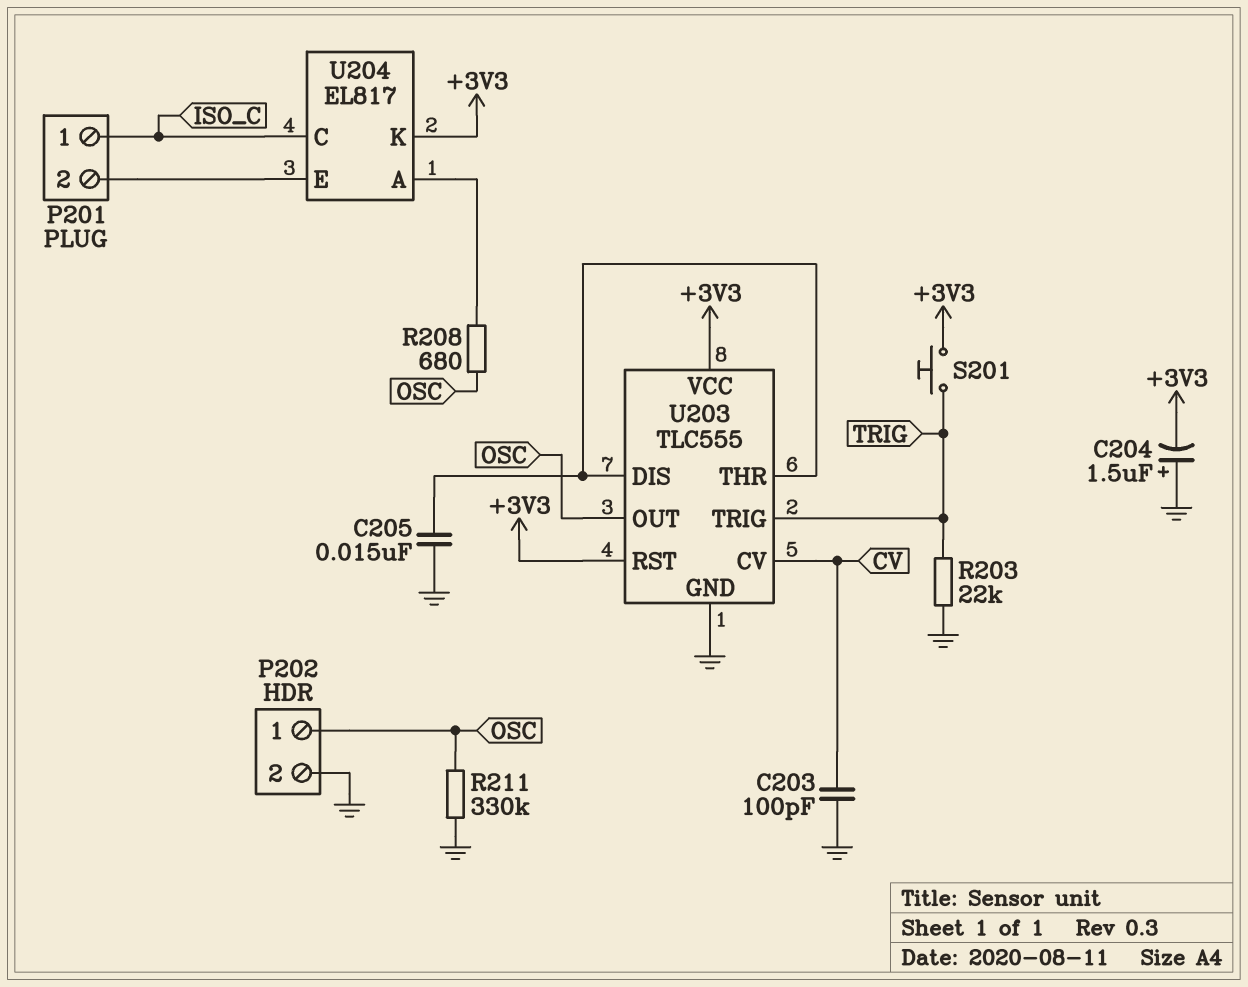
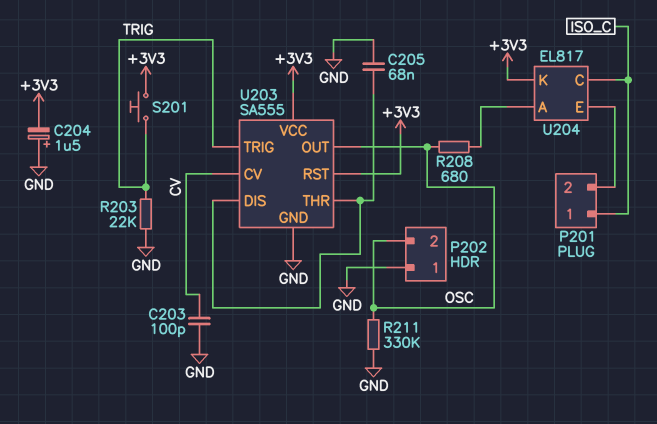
C205: 15nF (GND, U203/DIS) -> 68nF (GND, U203/DIS)
P202 pin 1: OSC -> GND
P202 pin 2: GND -> OSC
U203: TLC555 -> SA555

